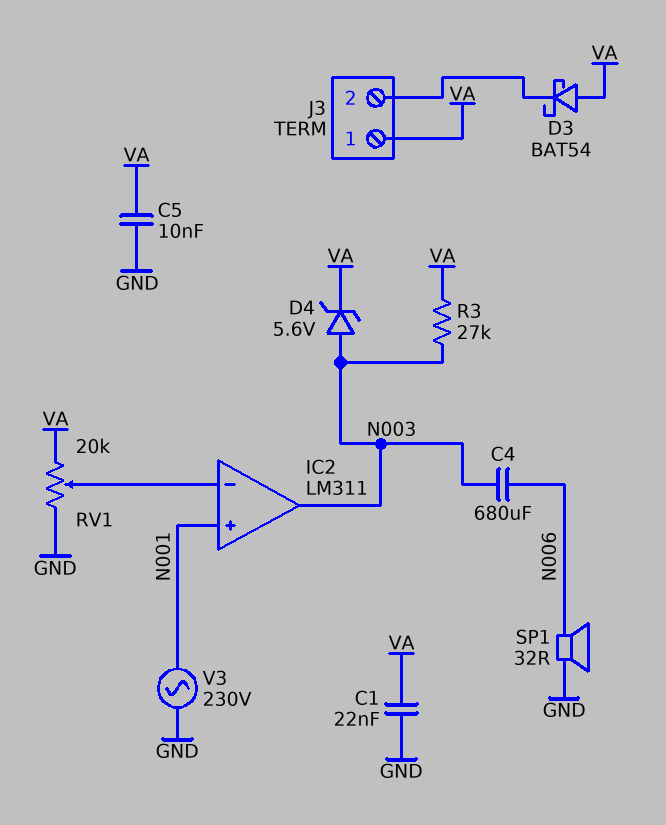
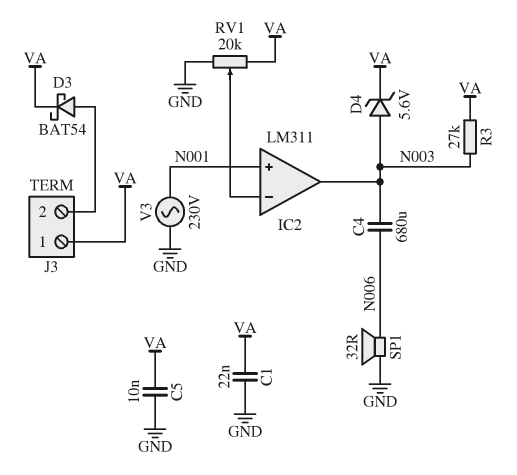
D3: schottky BAT54 (A VA, K J3/2) -> schottky BAT54 (A J3/2, K VA)

